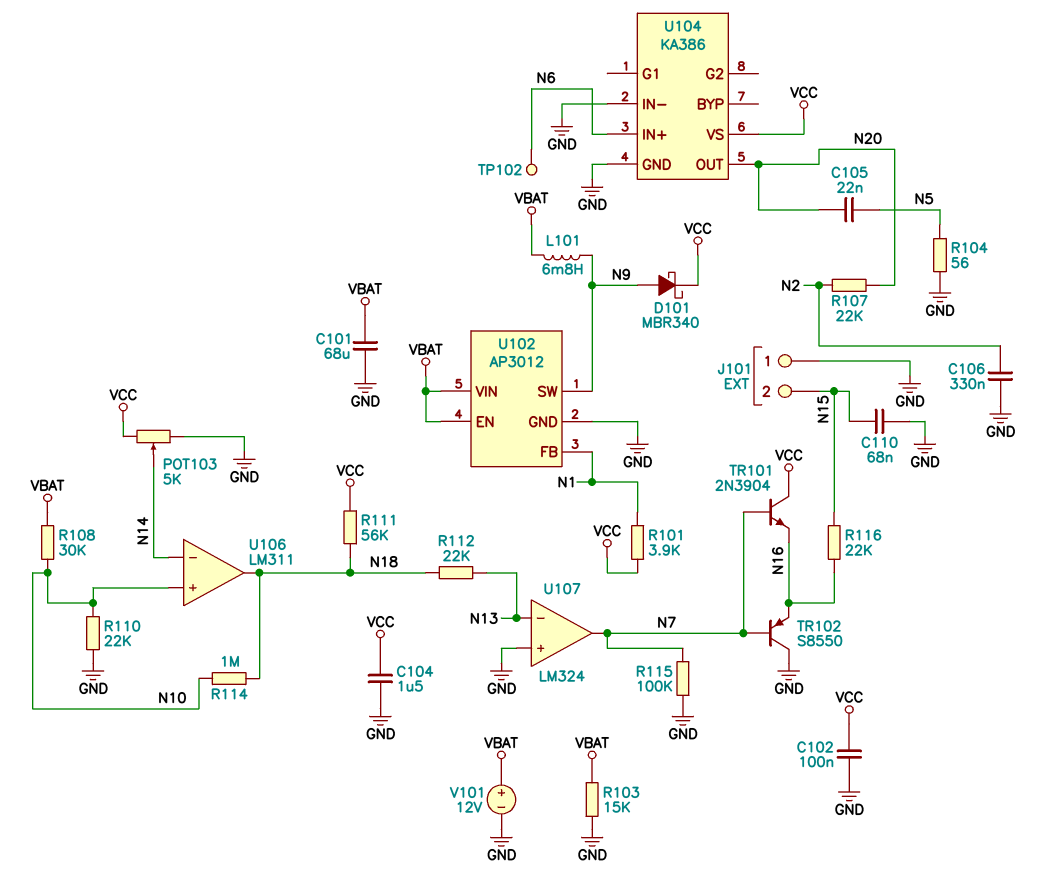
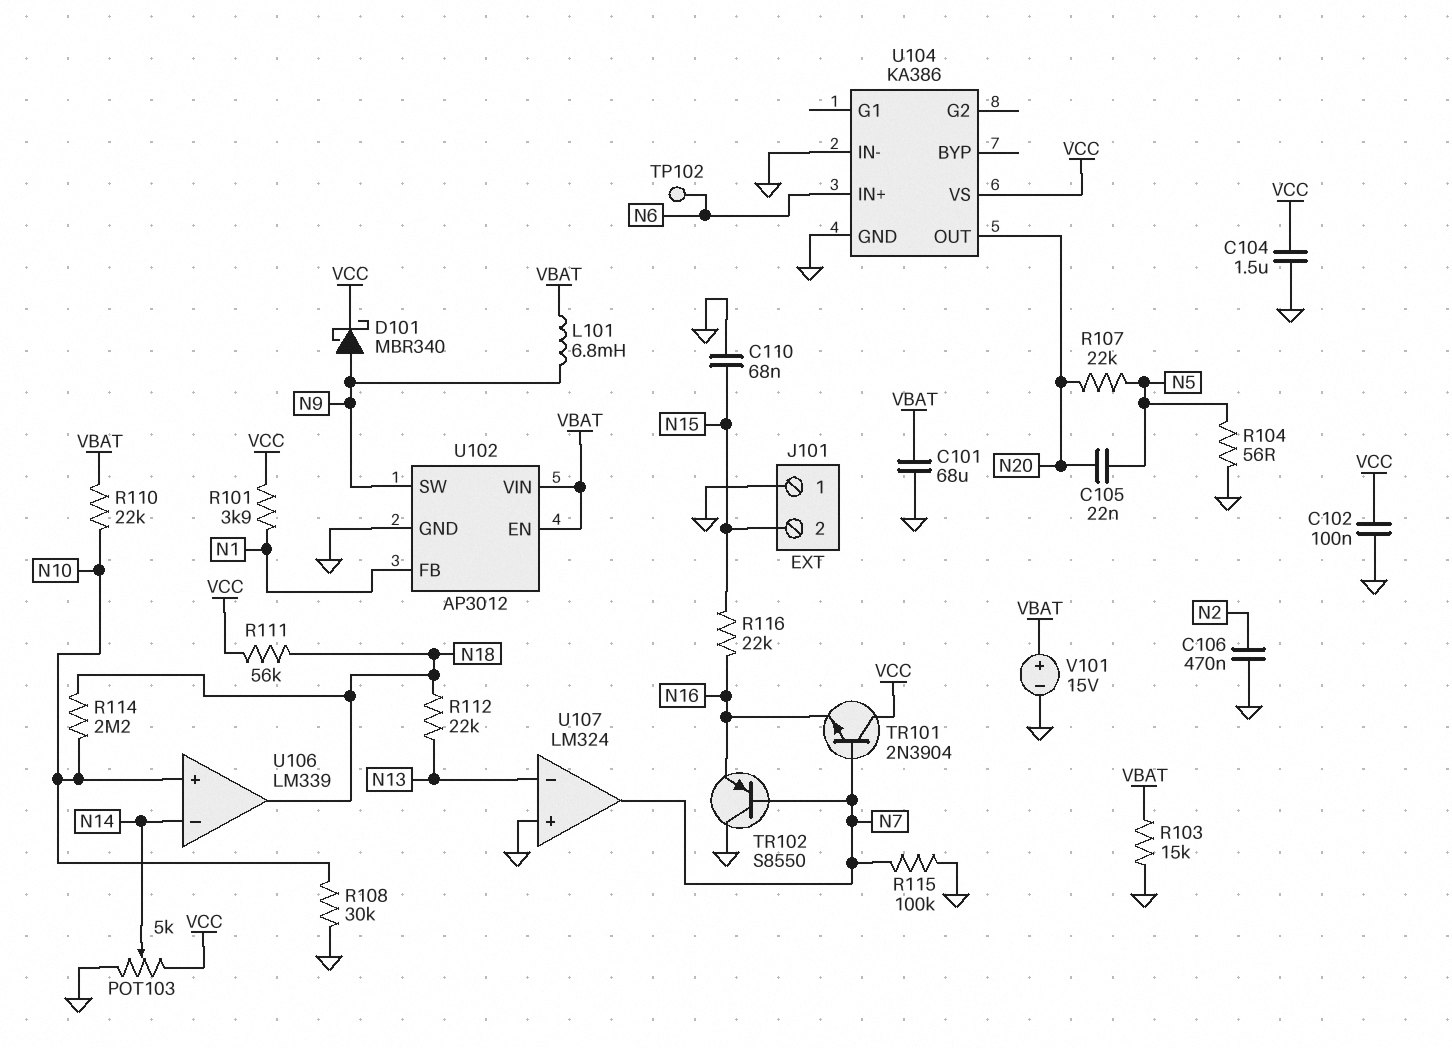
C106: 330nF (GND, N2) -> 470nF (GND, N2)
R107: 22k (N2, N20) -> 22k (N5, N20)
R108: 30k (N10, VBAT) -> 30k (GND, N10)
R110: 22k (GND, N10) -> 22k (N10, VBAT)
R114: 1M (N10, N18) -> 2.2M (N10, N18)
U106: LM311 -> LM339
V101: 12V (plus VBAT, minus GND) -> 15V (plus VBAT, minus GND)

